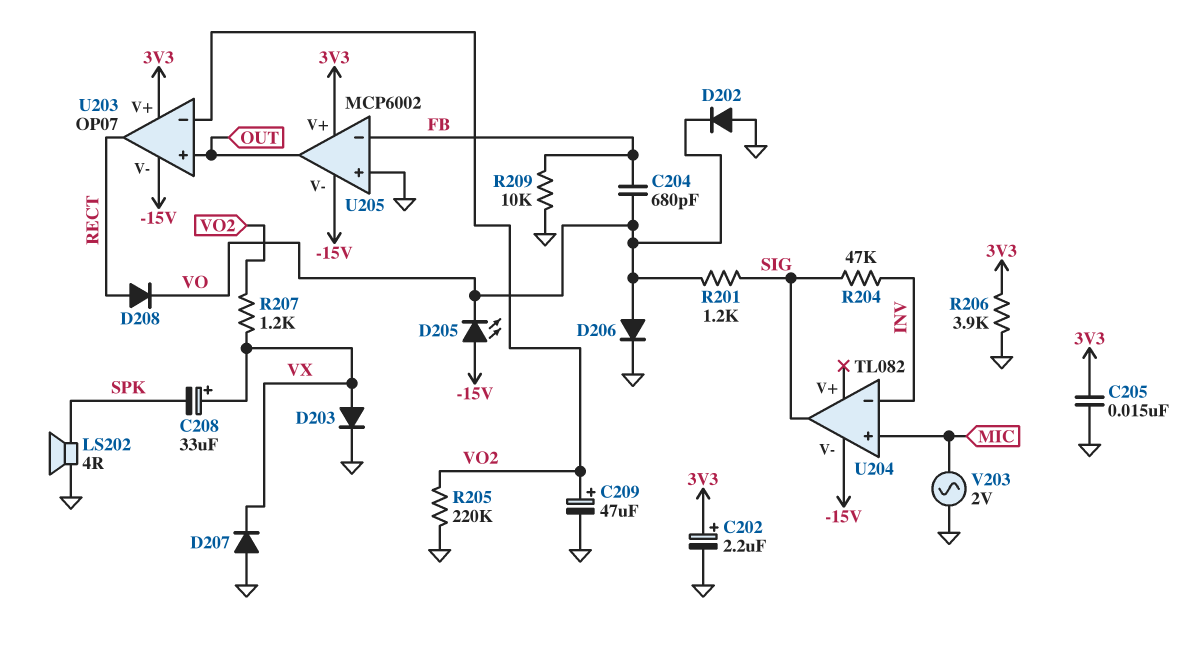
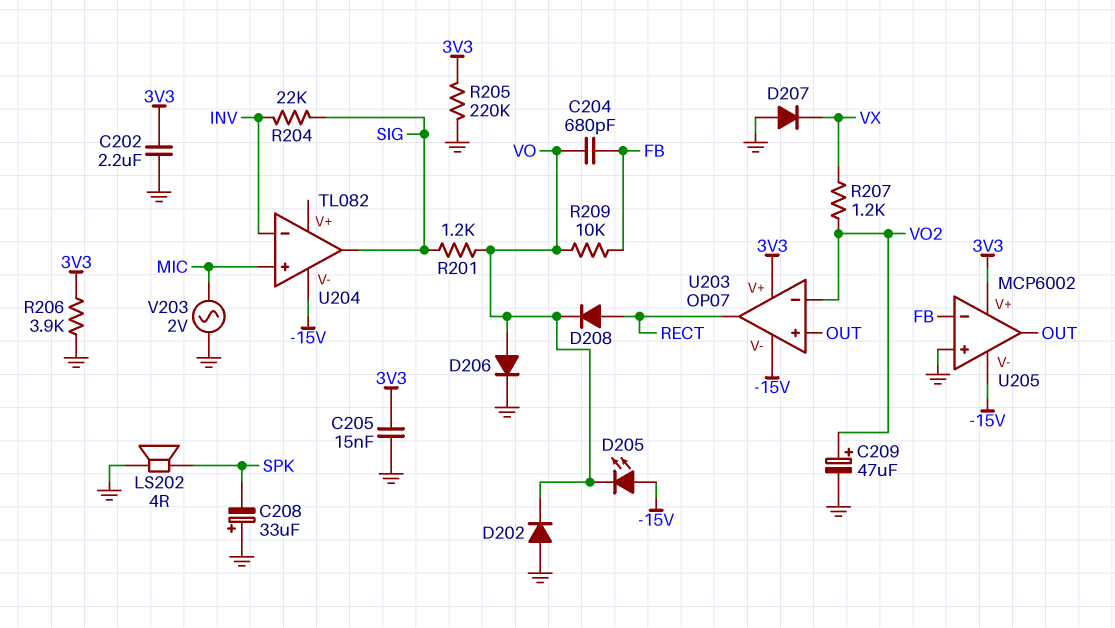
C202: 2.2uF (plus 3V3, minus GND) -> 2.2uF (3V3, GND)
C208: 33uF (plus VX, minus SPK) -> 33uF (plus GND, minus SPK)
D203: diode (A VX, K GND) -> none
R204: 47k (INV, SIG) -> 22k (INV, SIG)
R205: 220k (GND, VO2) -> 220k (3V3, GND)
R209: 10k (FB, GND) -> 10k (FB, VO)

